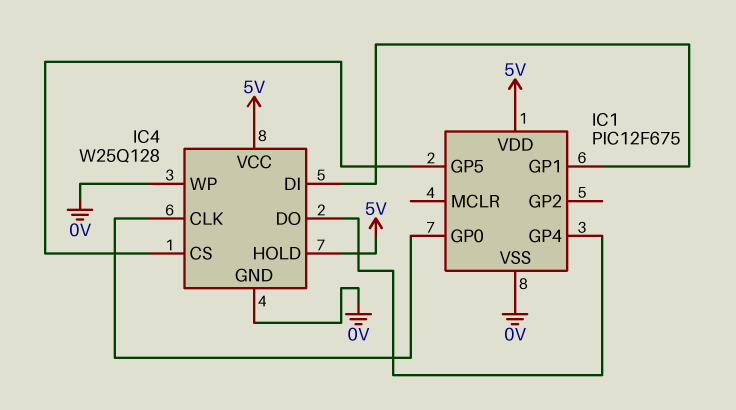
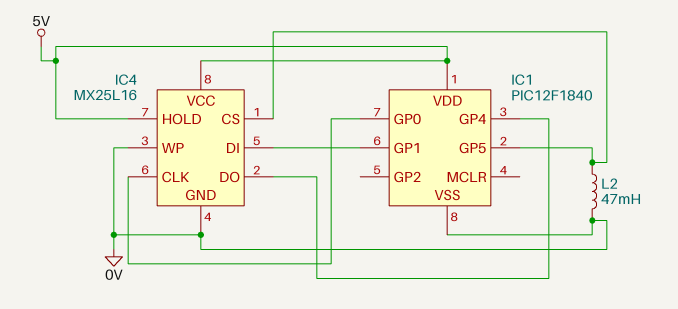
IC1: PIC12F675 -> PIC12F1840
IC4: W25Q128 -> MX25L16
L2: none -> 47mH (0V, IC1/GP5)

